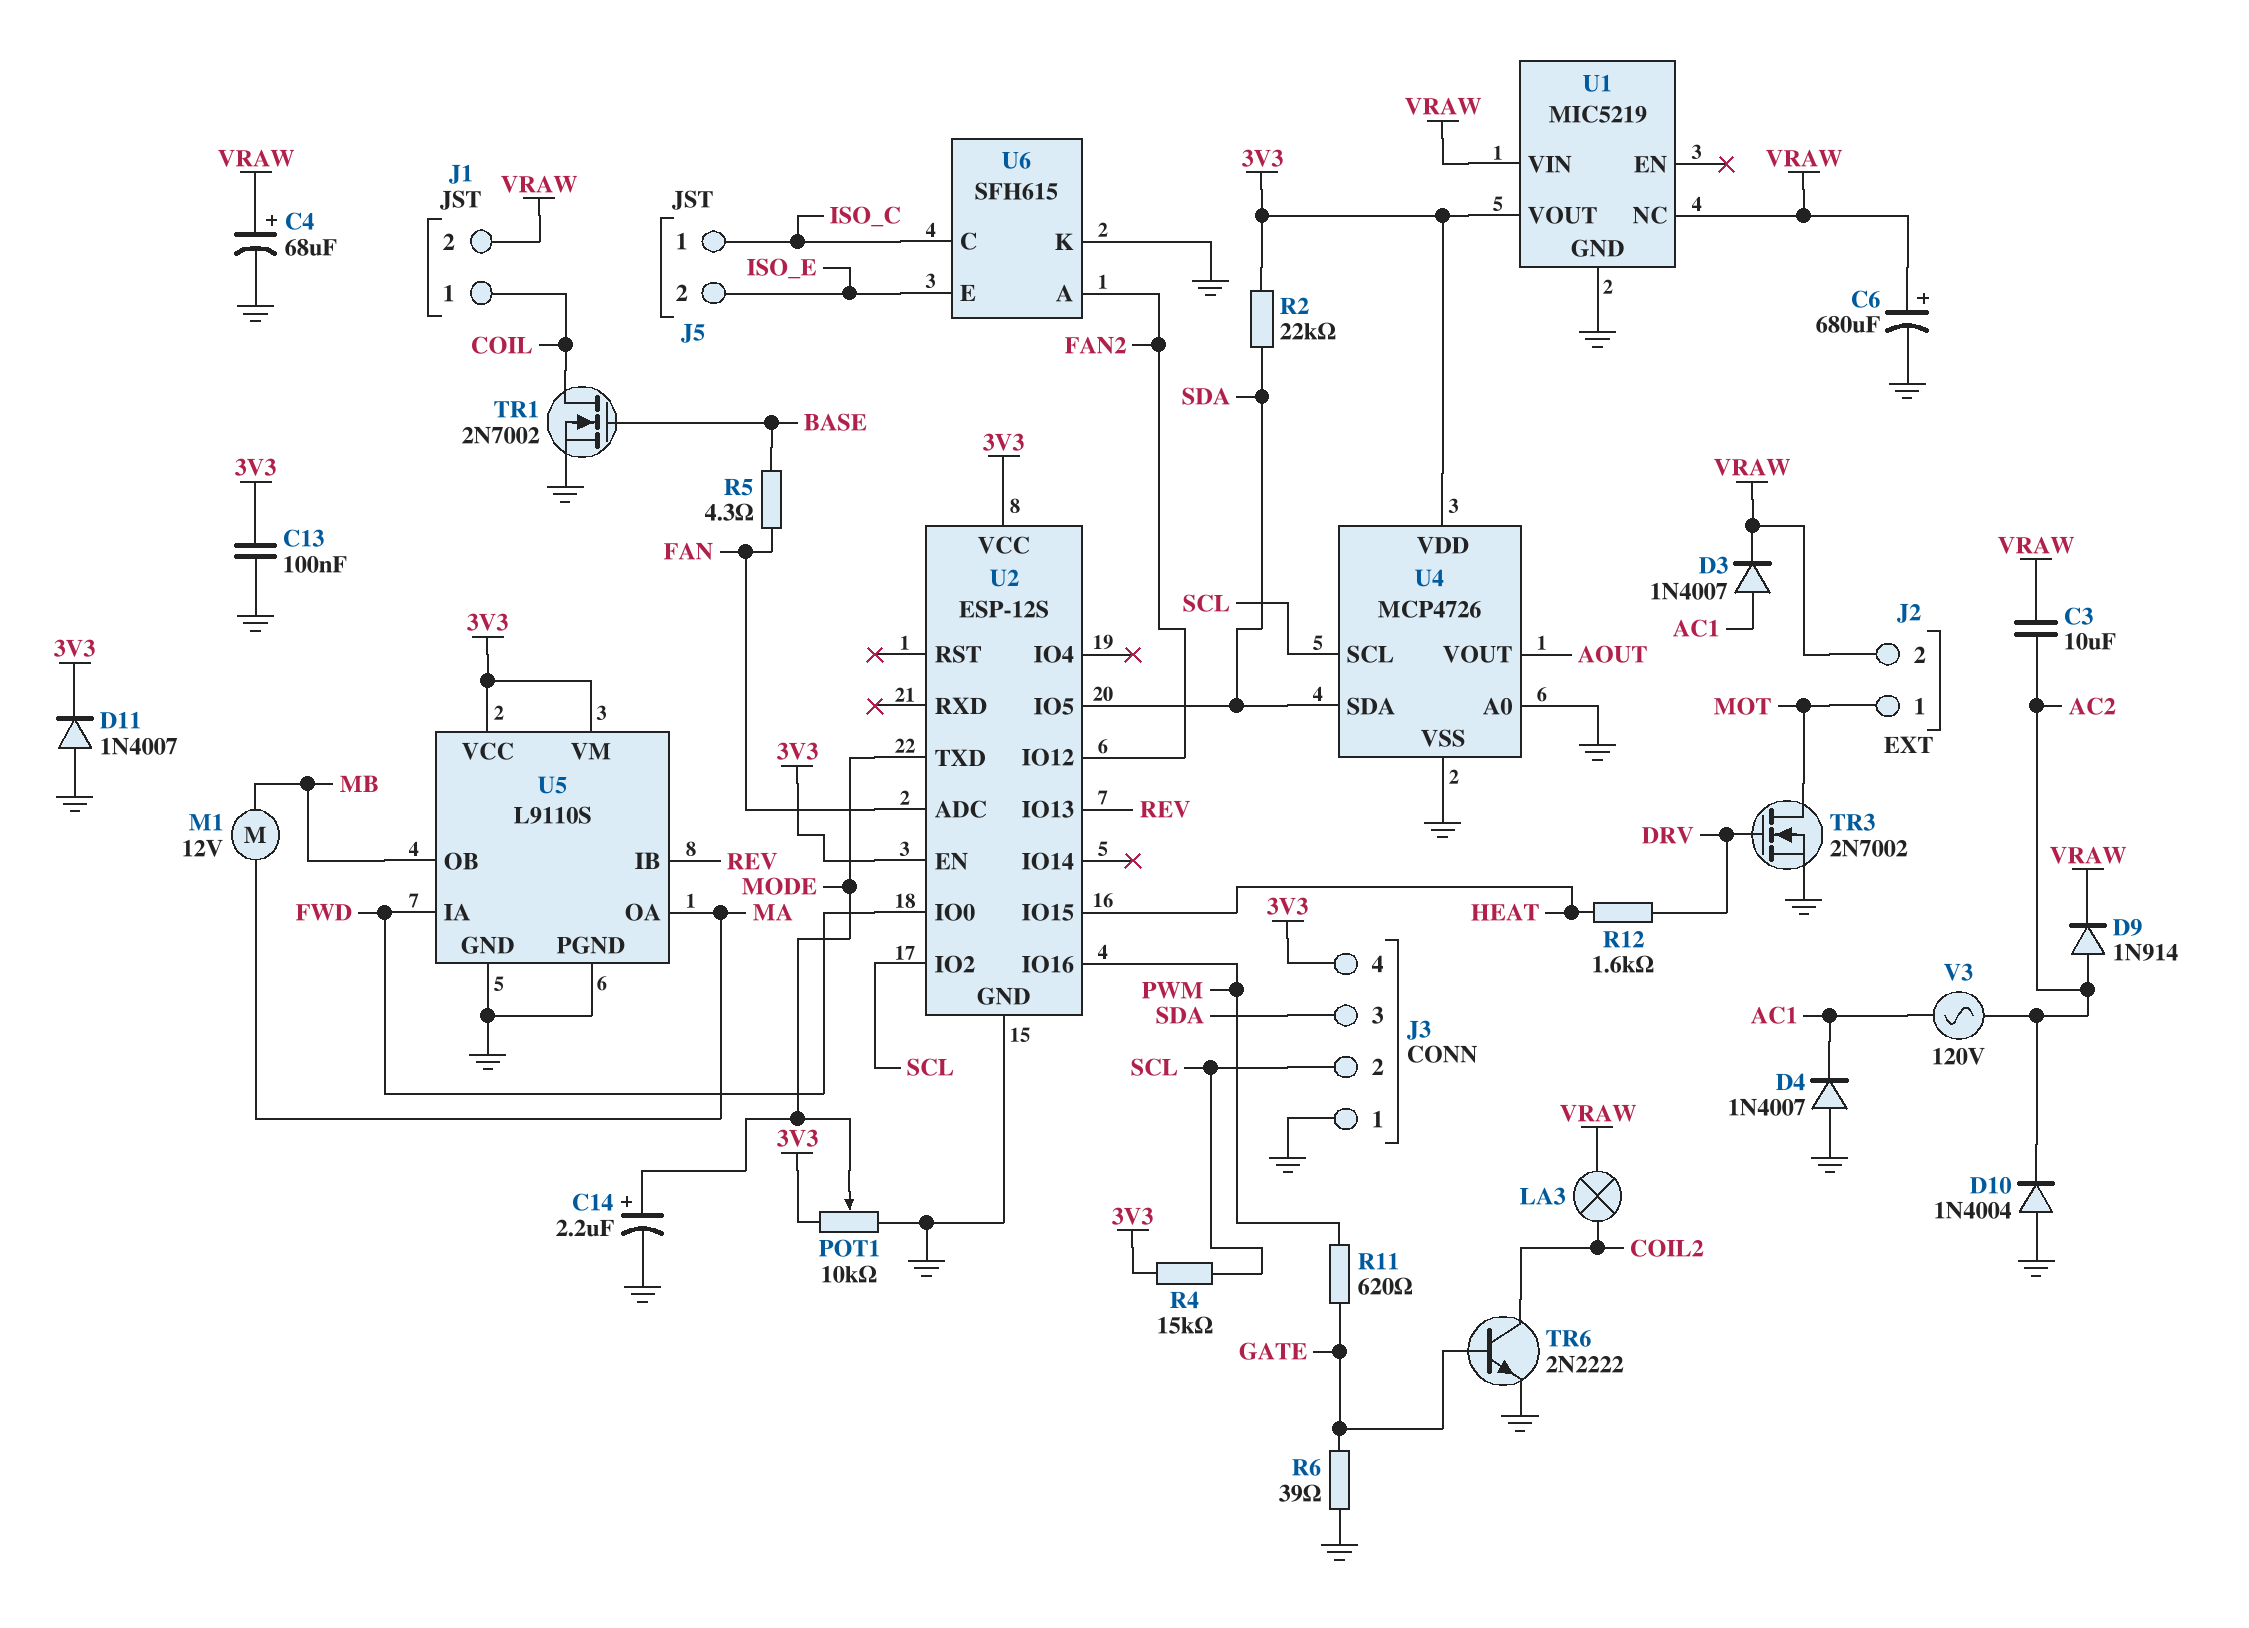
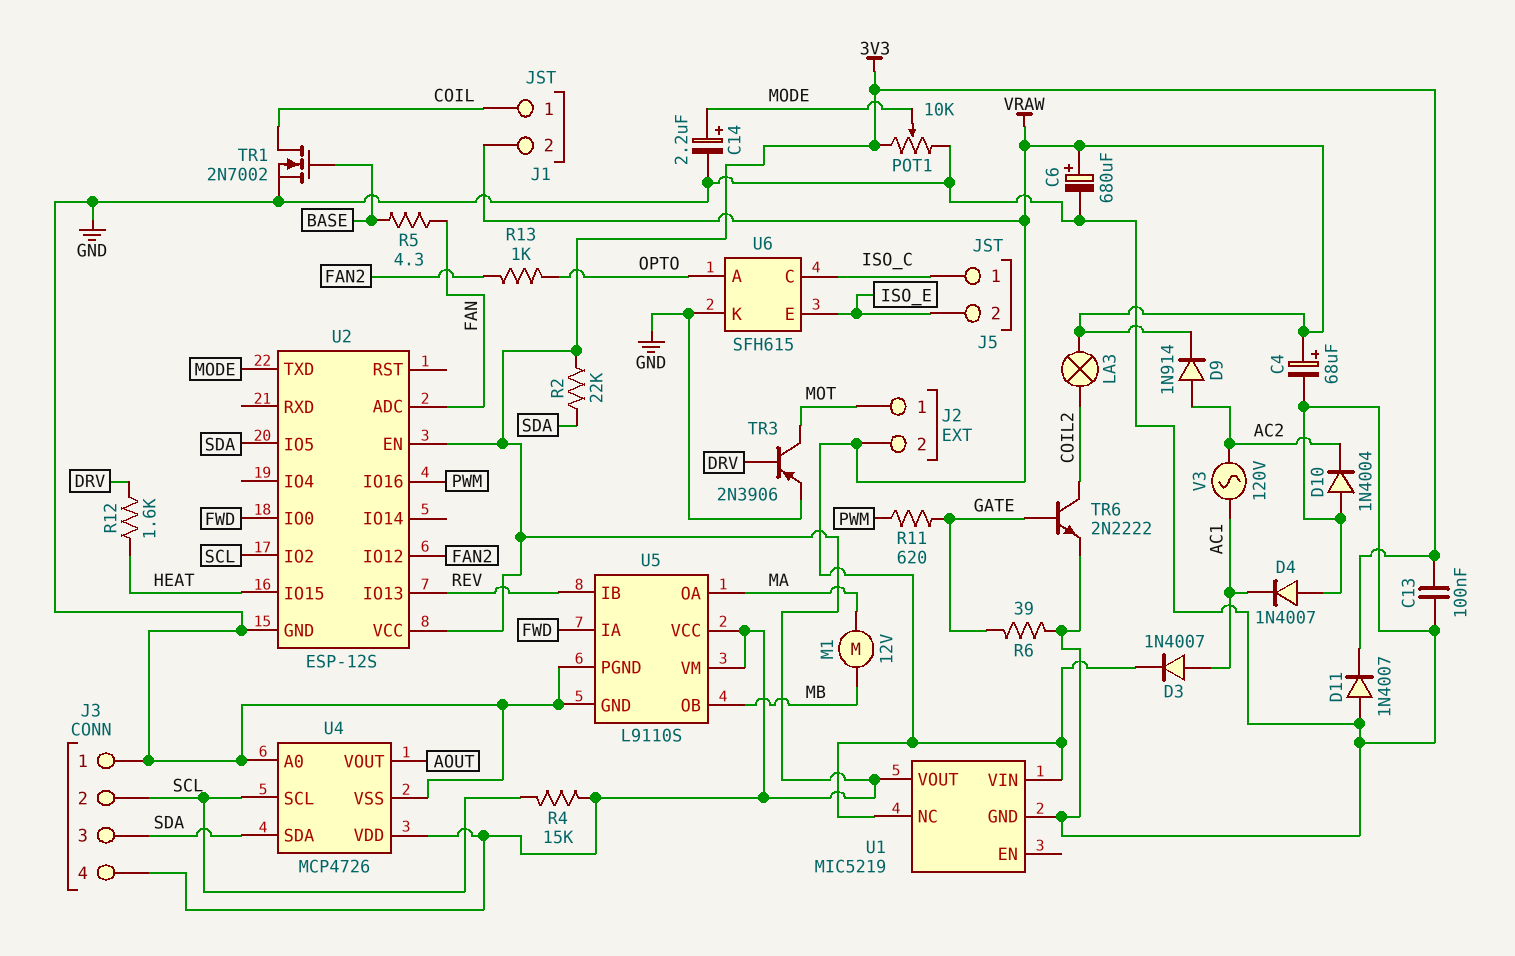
C3: 10uF (AC2, VRAW) -> none
R13: none -> 1k (FAN2, OPTO)
TR3: NMOS 2N7002 (G DRV, D MOT, S GND) -> PNP 2N3906 (B DRV, C MOT, E GND)
U6 pin A: FAN2 -> OPTO

